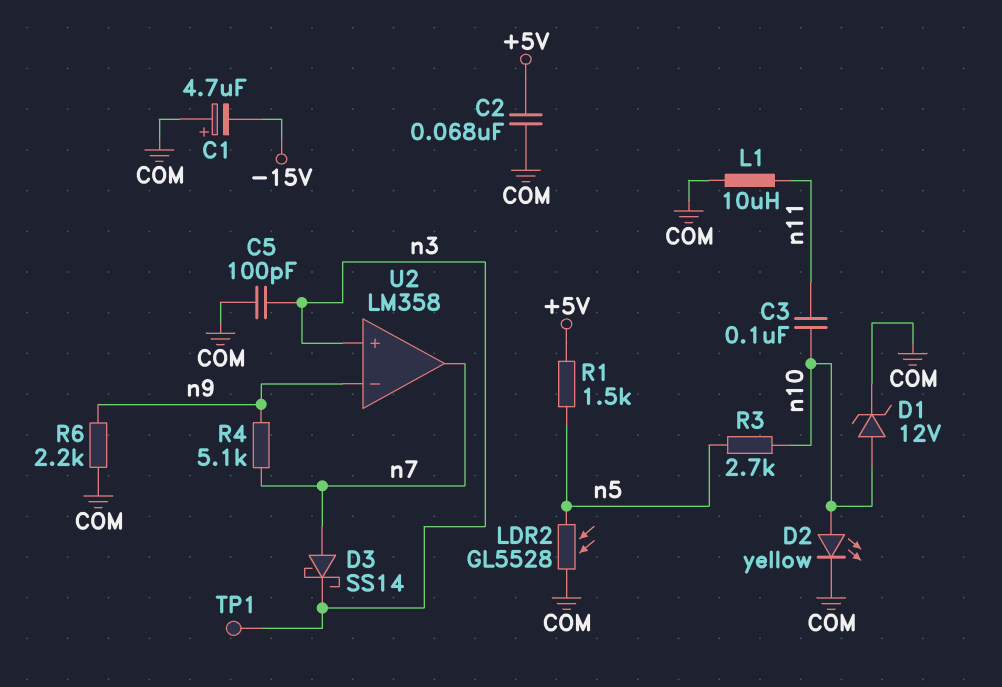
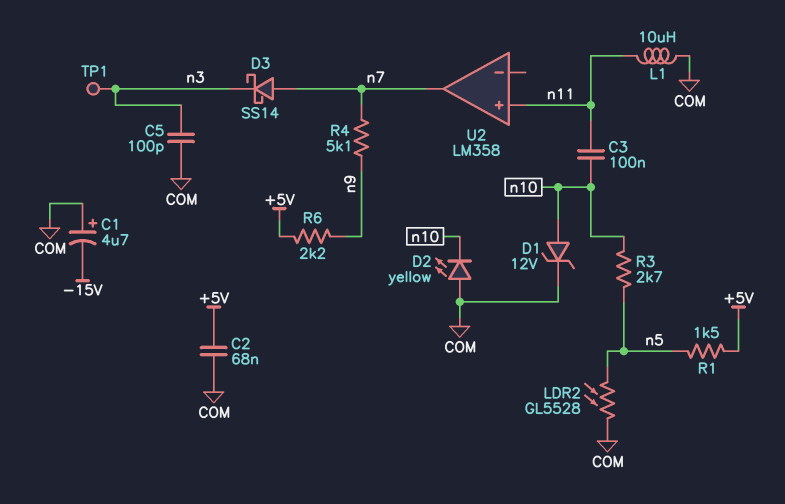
D2: LED yellow (A n10, K COM) -> LED yellow (A COM, K n10)
R6: 2.2k (COM, n9) -> 2.2k (+5V, n9)
U2 pin in+: n3 -> n11
U2 pin in-: n9 -> none

